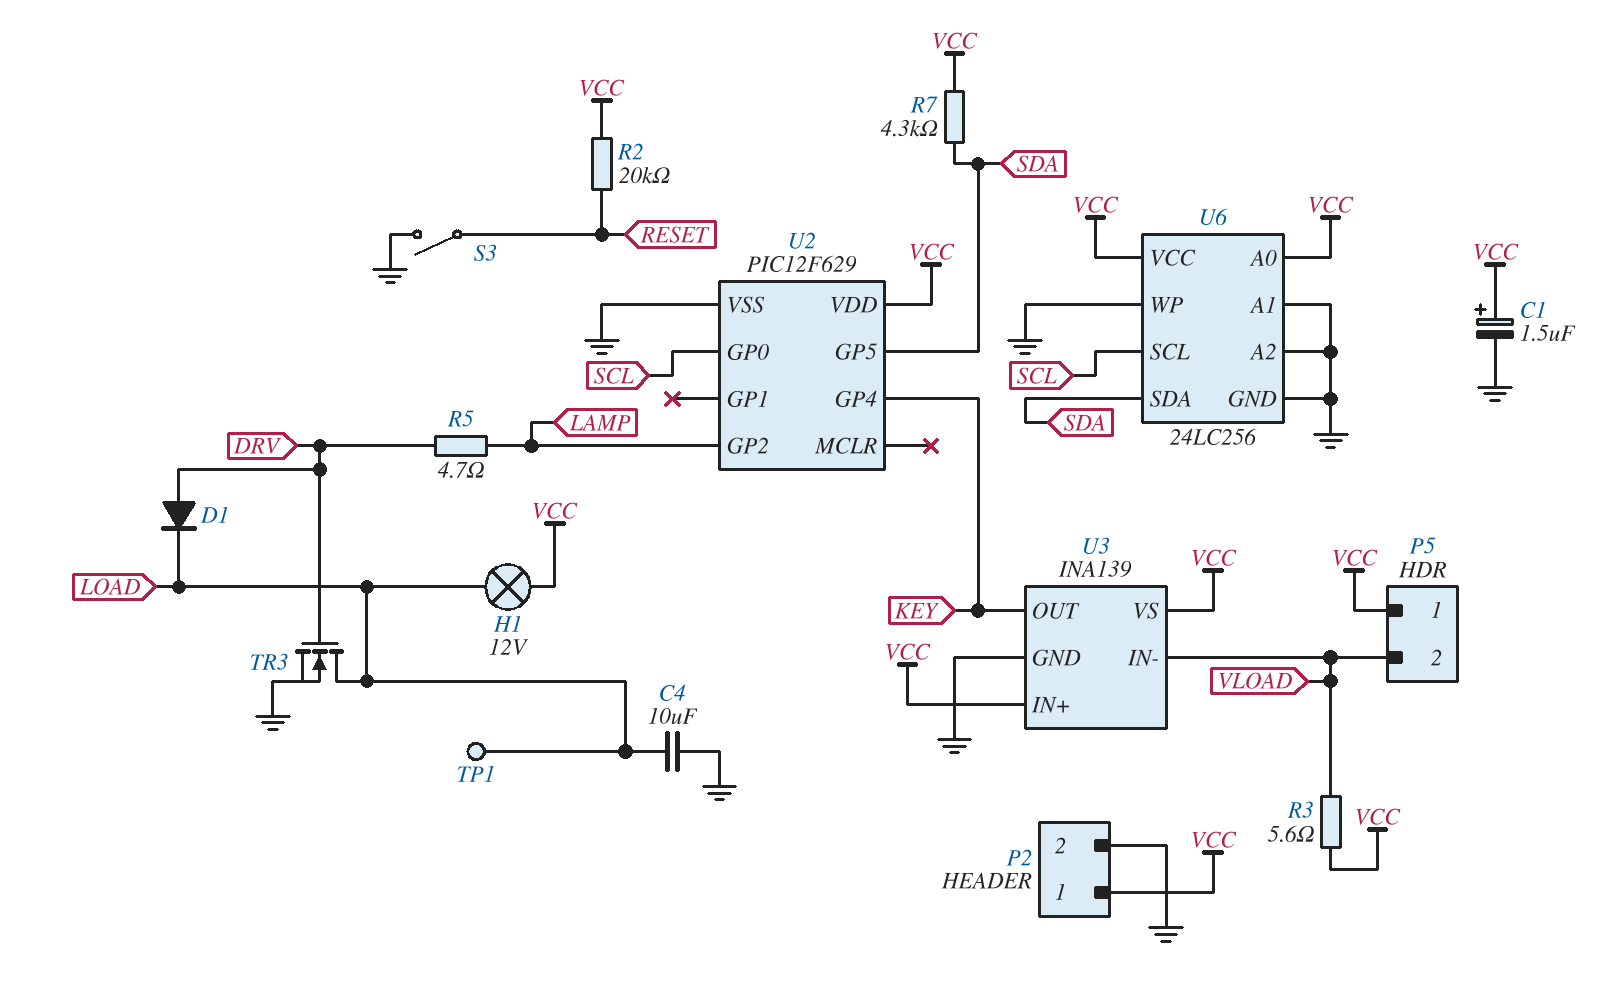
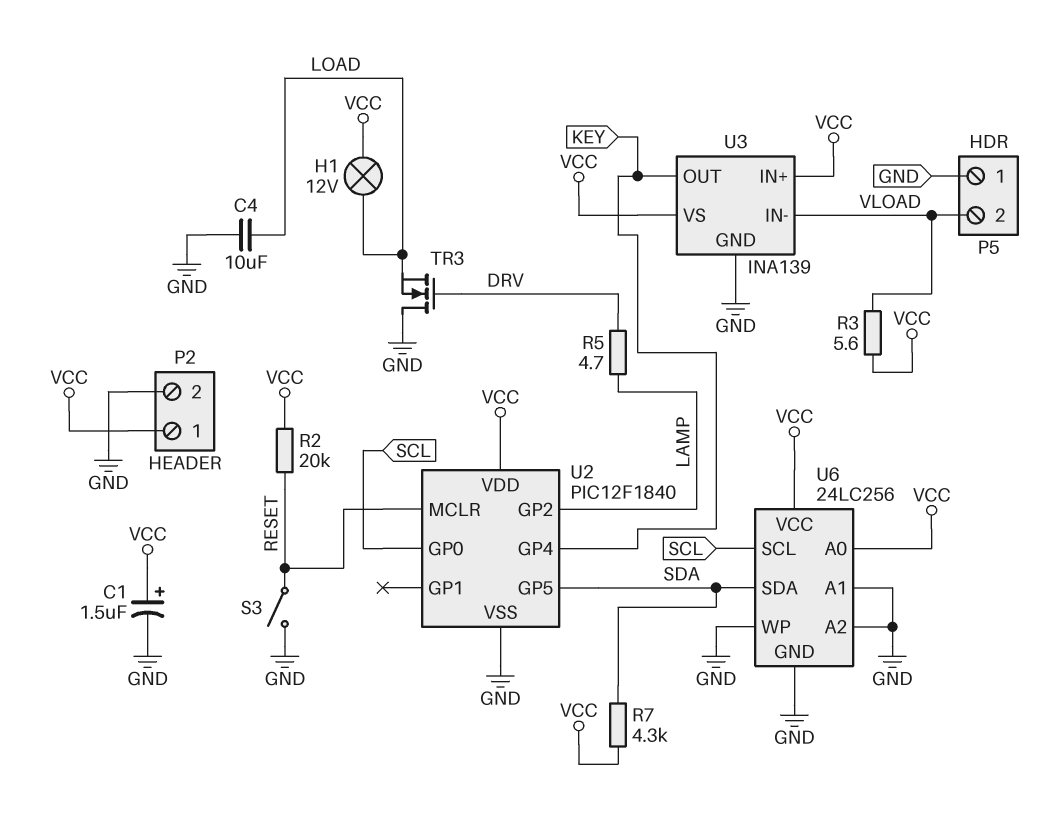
D1: diode (A DRV, K LOAD) -> none
P5 pin 1: VCC -> GND
TP1: test point (LOAD) -> none
TR3: NMOS (G DRV, D LOAD, S GND) -> NMOS (G DRV, D GND, S LOAD)
U2: PIC12F629 -> PIC12F1840
U2 pin MCLR: none -> RESET

